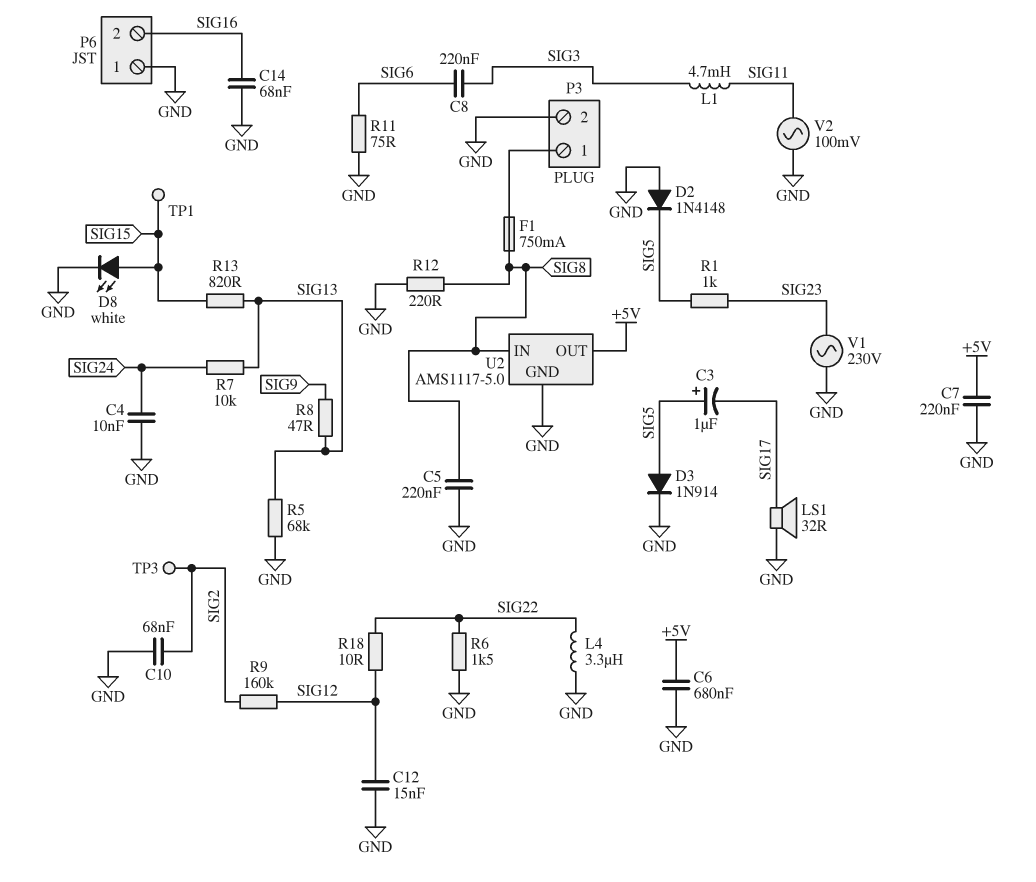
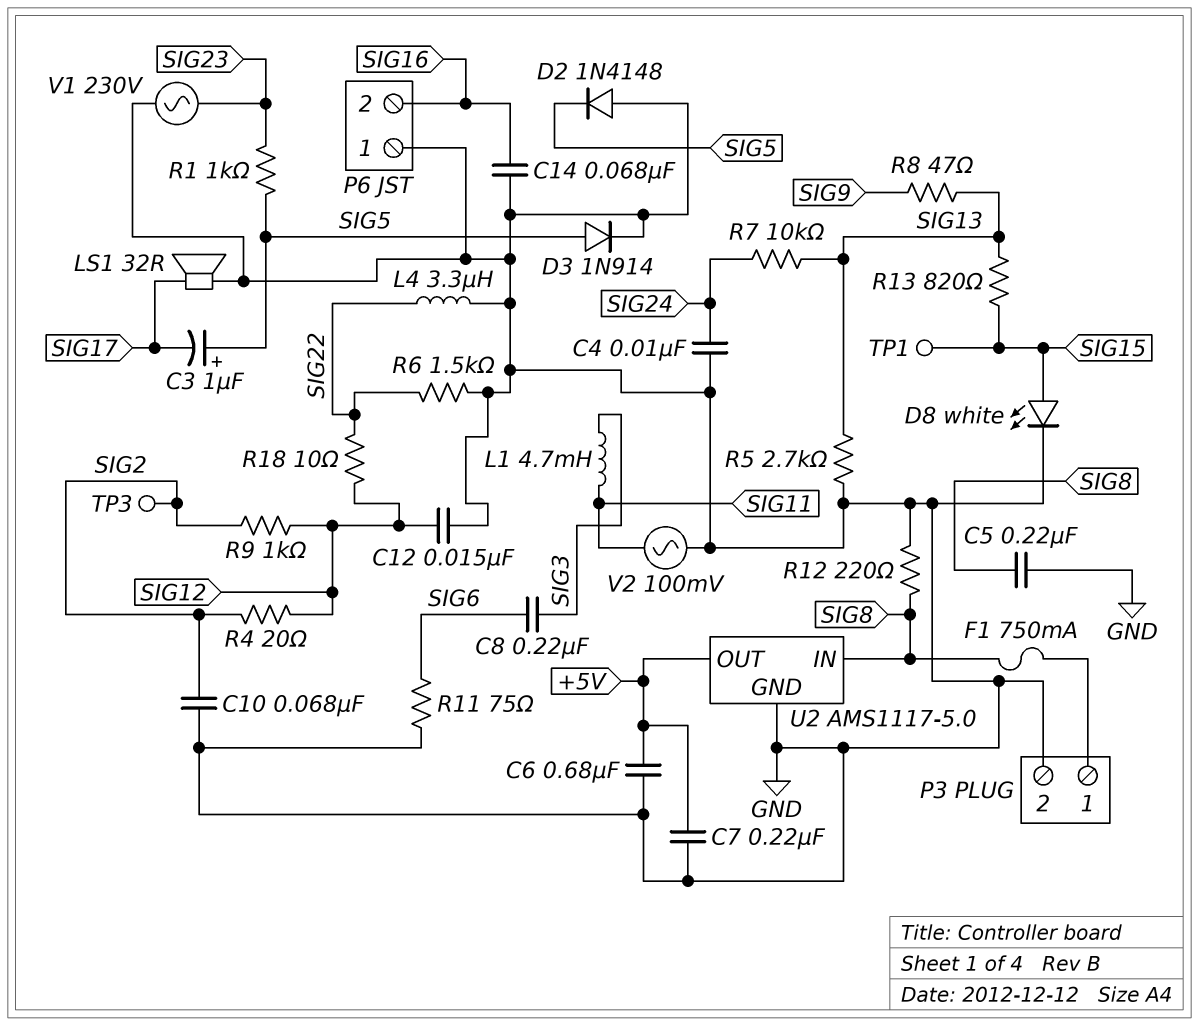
R4: none -> 20 (SIG2, SIG12)
R5: 68k (GND, SIG13) -> 2.7k (GND, SIG13)
R9: 160k (SIG2, SIG12) -> 1k (SIG2, SIG12)

